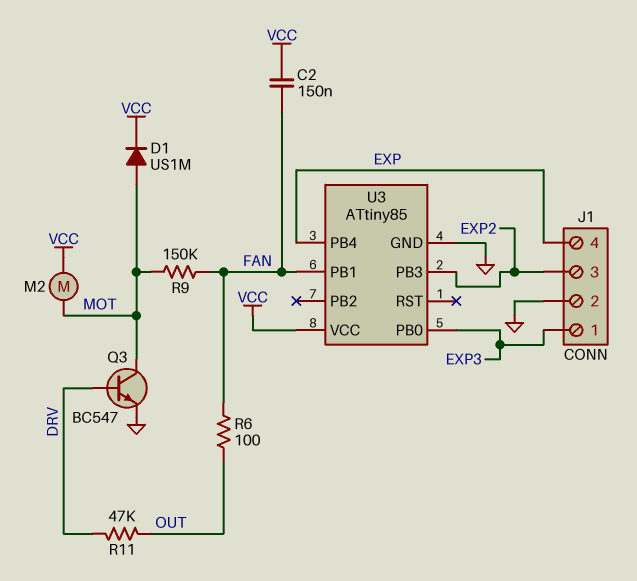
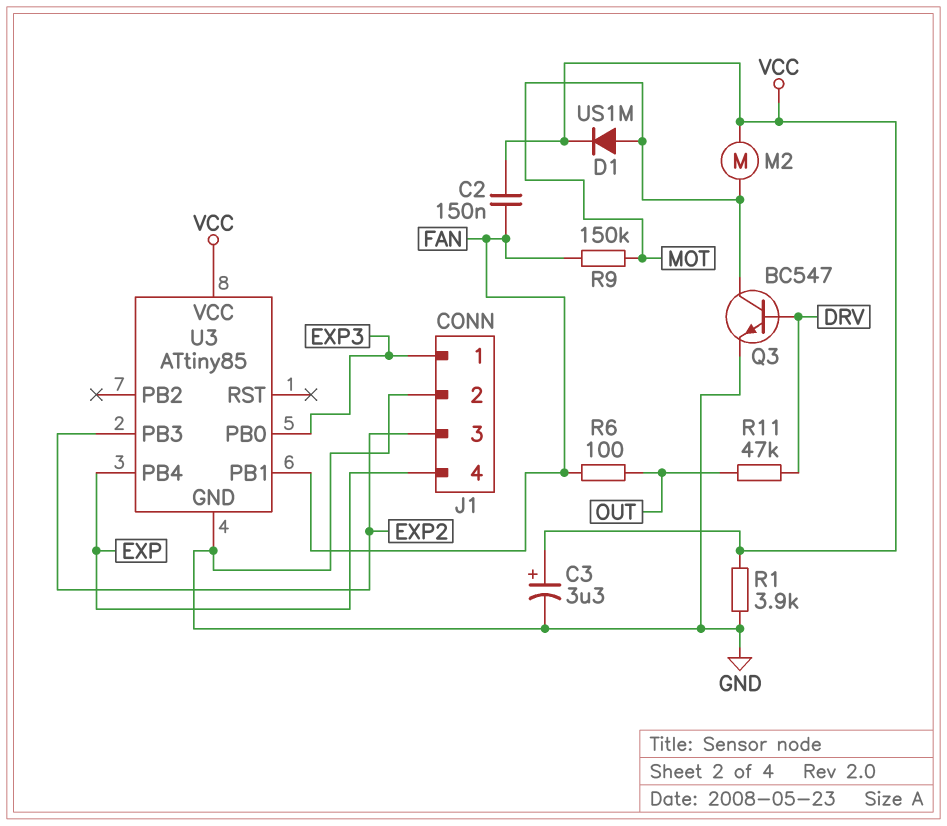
C3: none -> 3.3uF (plus VCC, minus GND)
R1: none -> 3.9k (GND, VCC)

